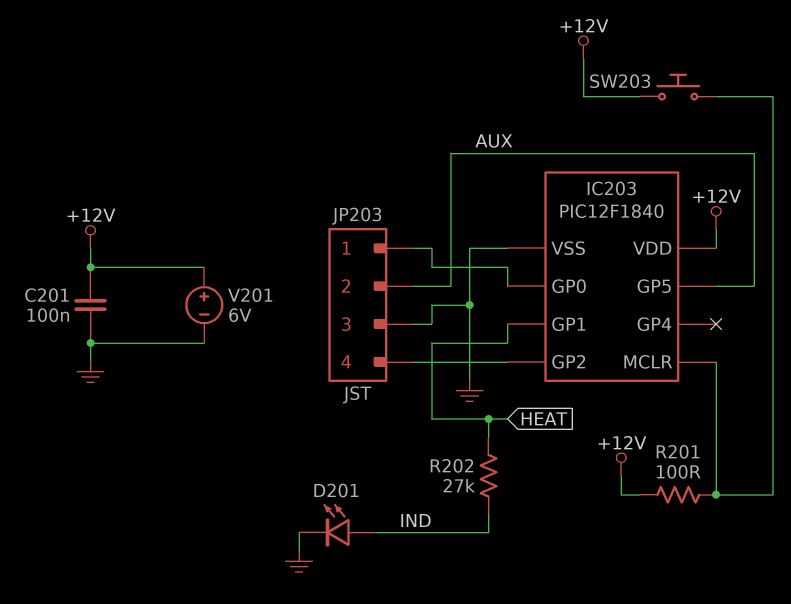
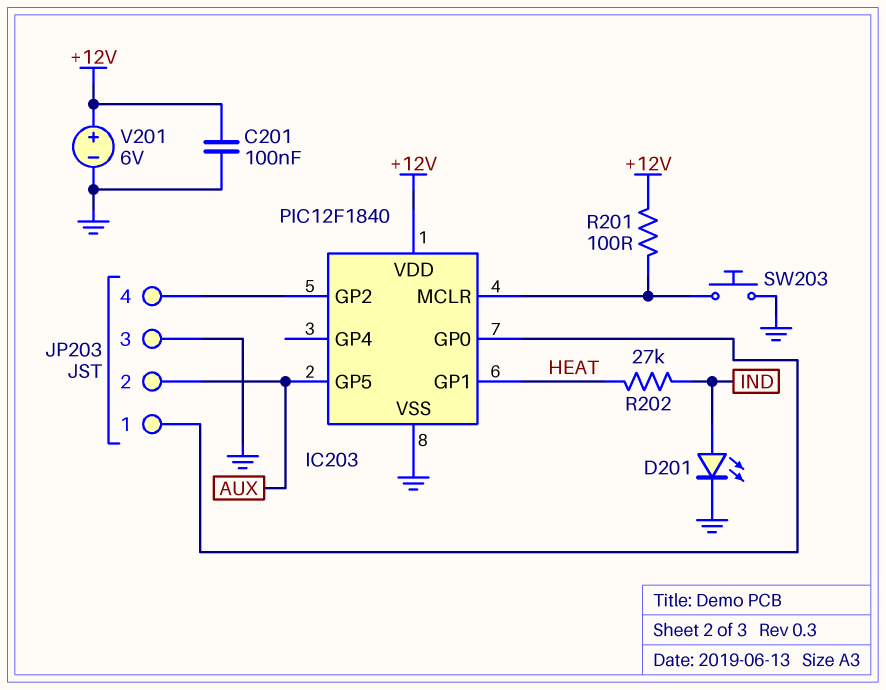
SW203: button (+12V, IC203/MCLR) -> button (GND, IC203/MCLR)

